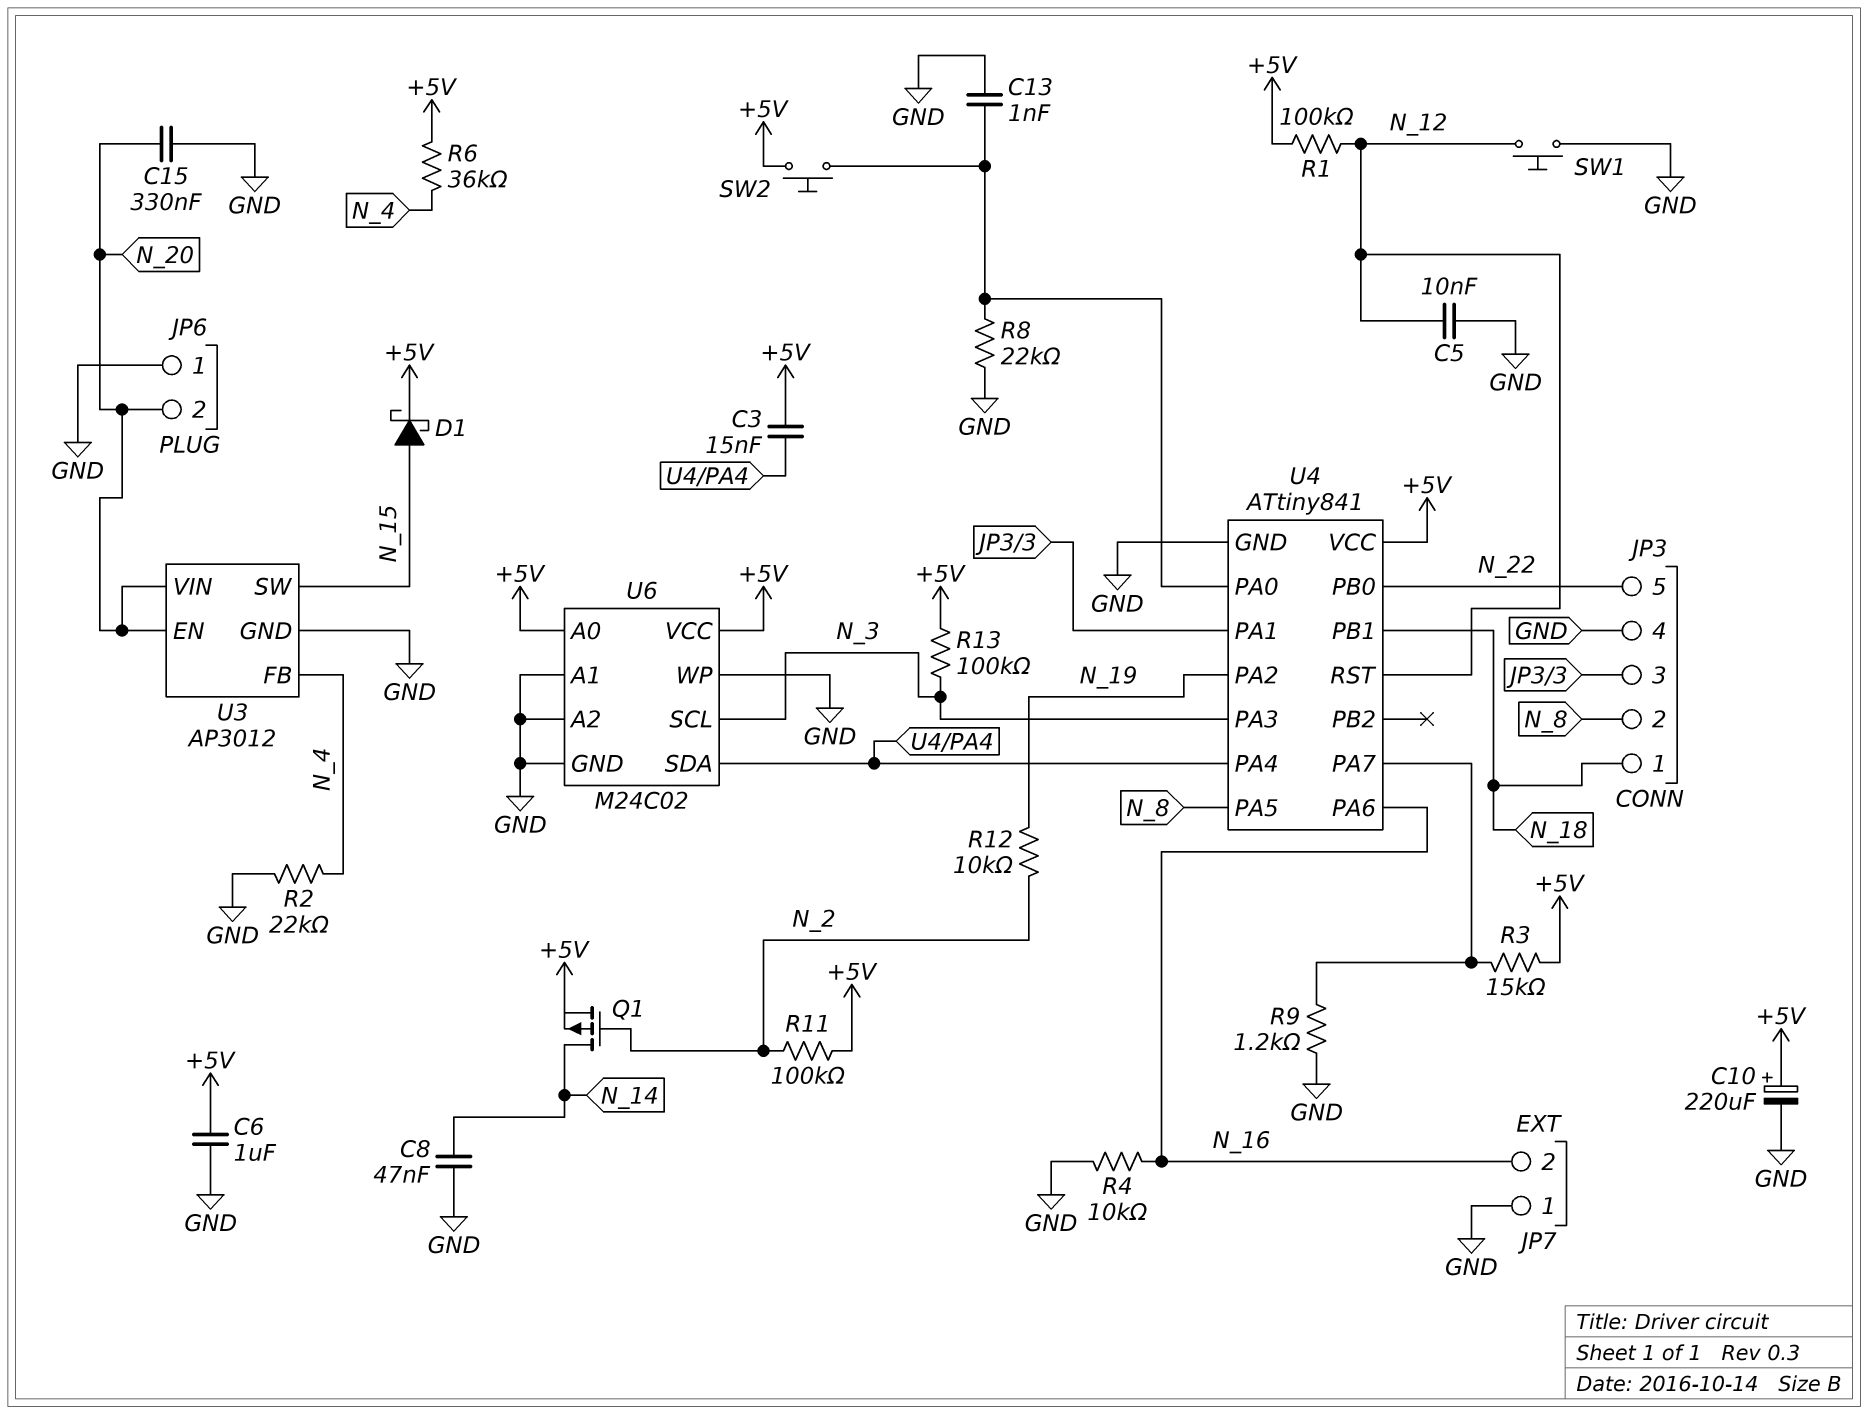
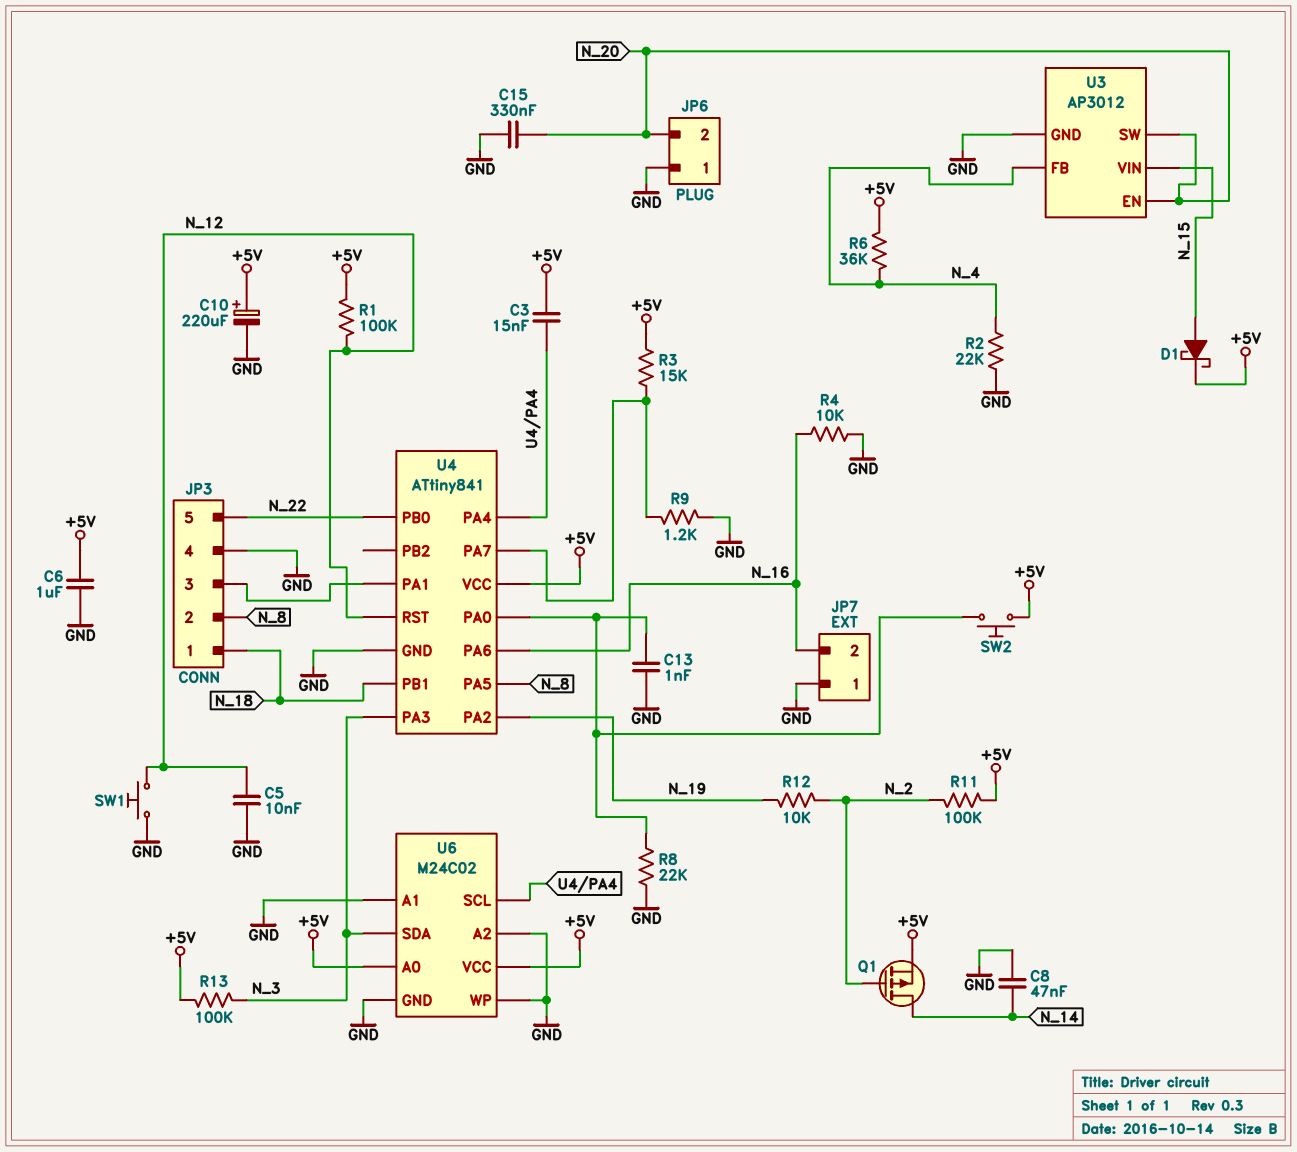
U3 pin SW: N_15 -> N_20
U3 pin VIN: N_20 -> N_15
U6 pin SCL: N_3 -> U4/PA4
U6 pin SDA: U4/PA4 -> N_3

